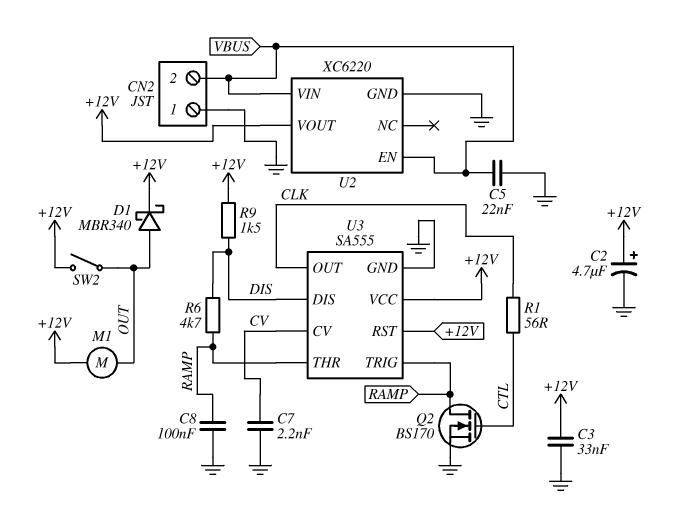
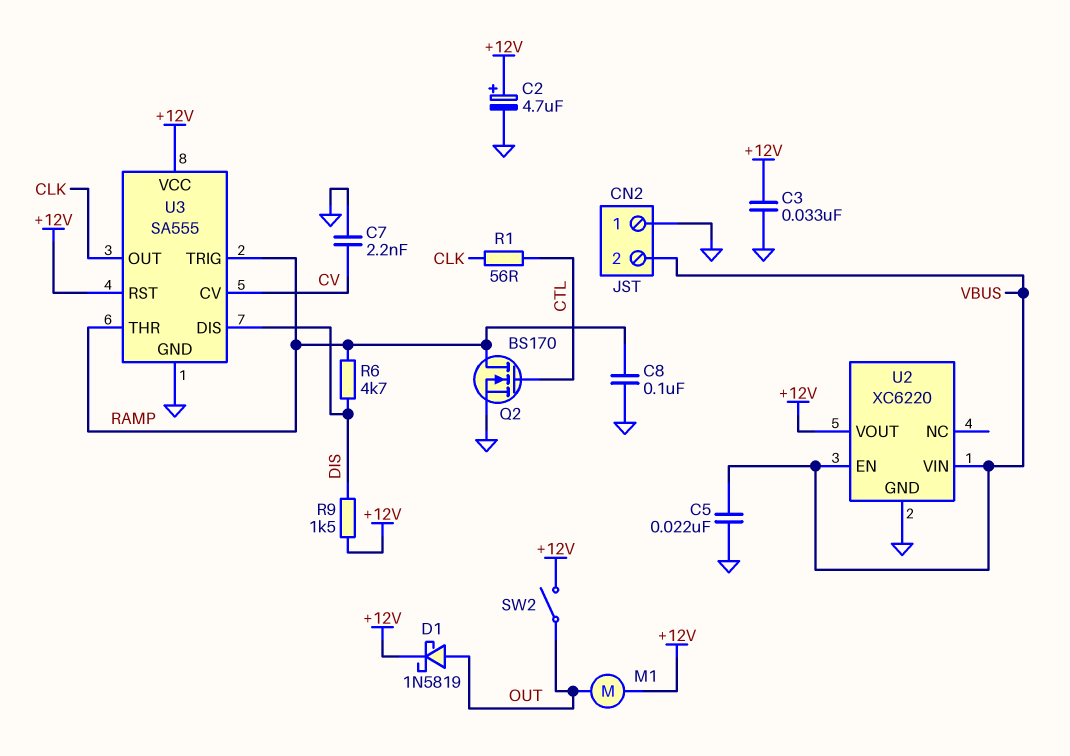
D1: schottky MBR340 (A OUT, K +12V) -> schottky 1N5819 (A OUT, K +12V)

